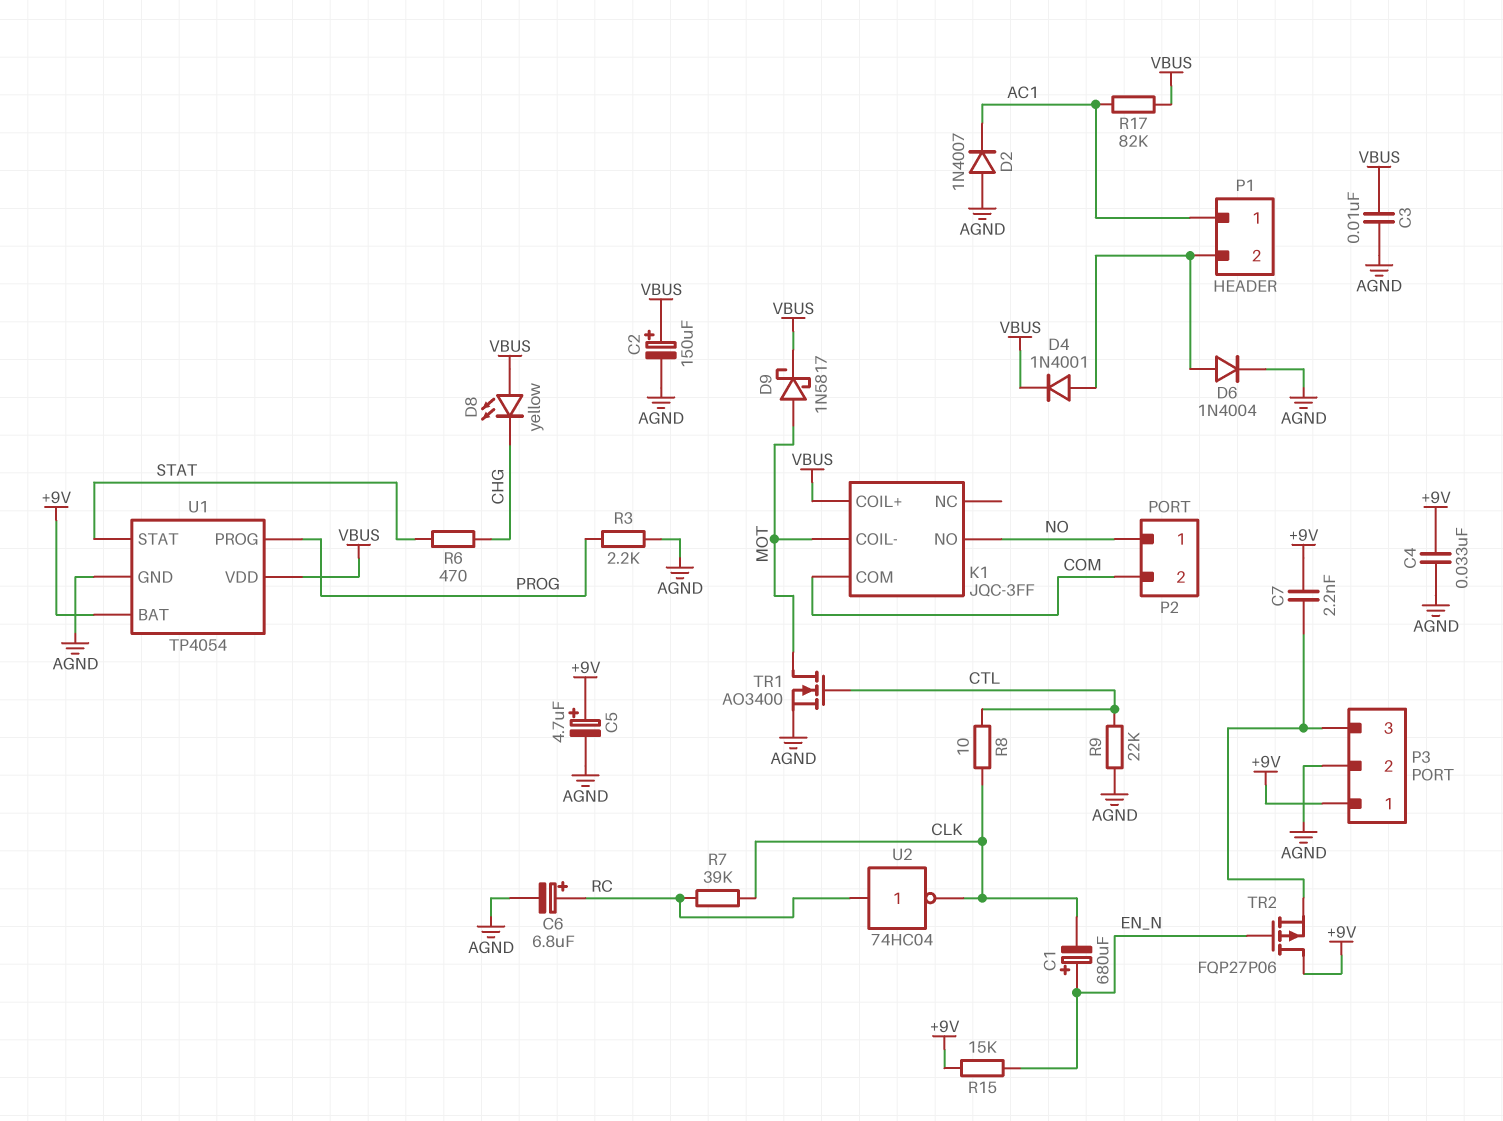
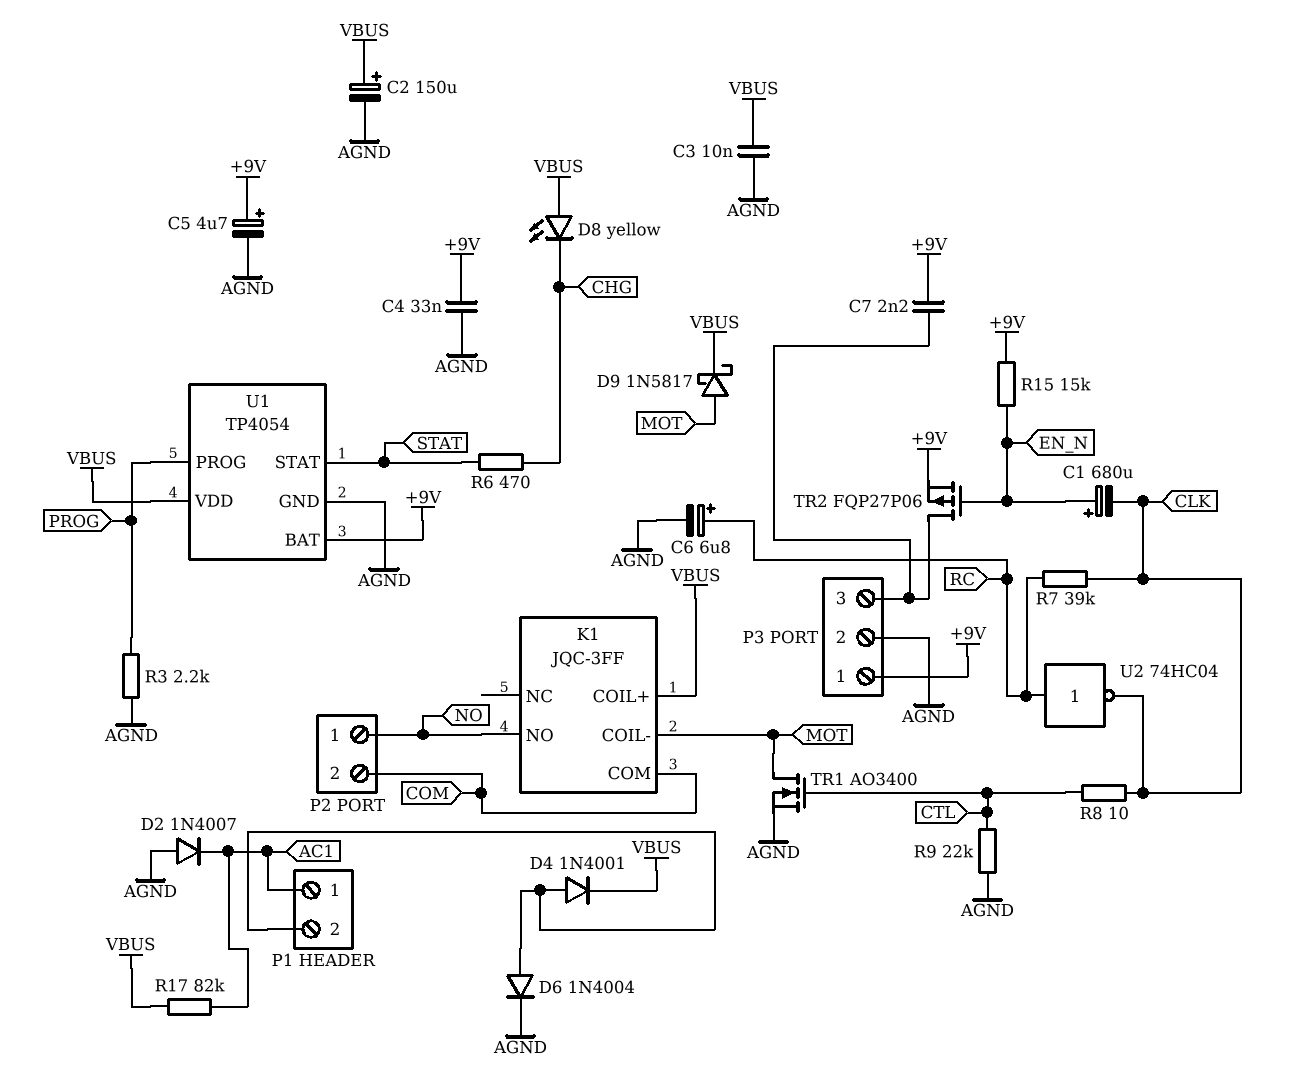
TR2: PMOS FQP27P06 (G EN_N, D +9V, S P3/3) -> PMOS FQP27P06 (G EN_N, D P3/3, S +9V)

